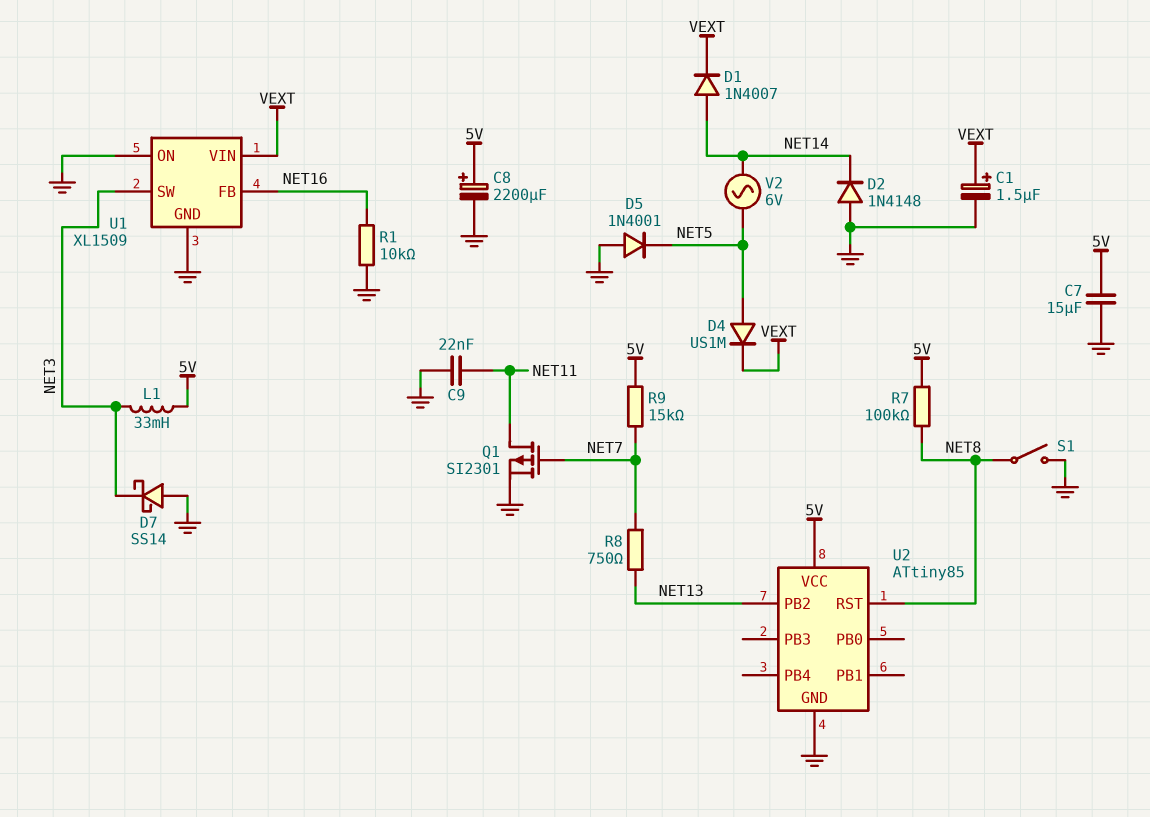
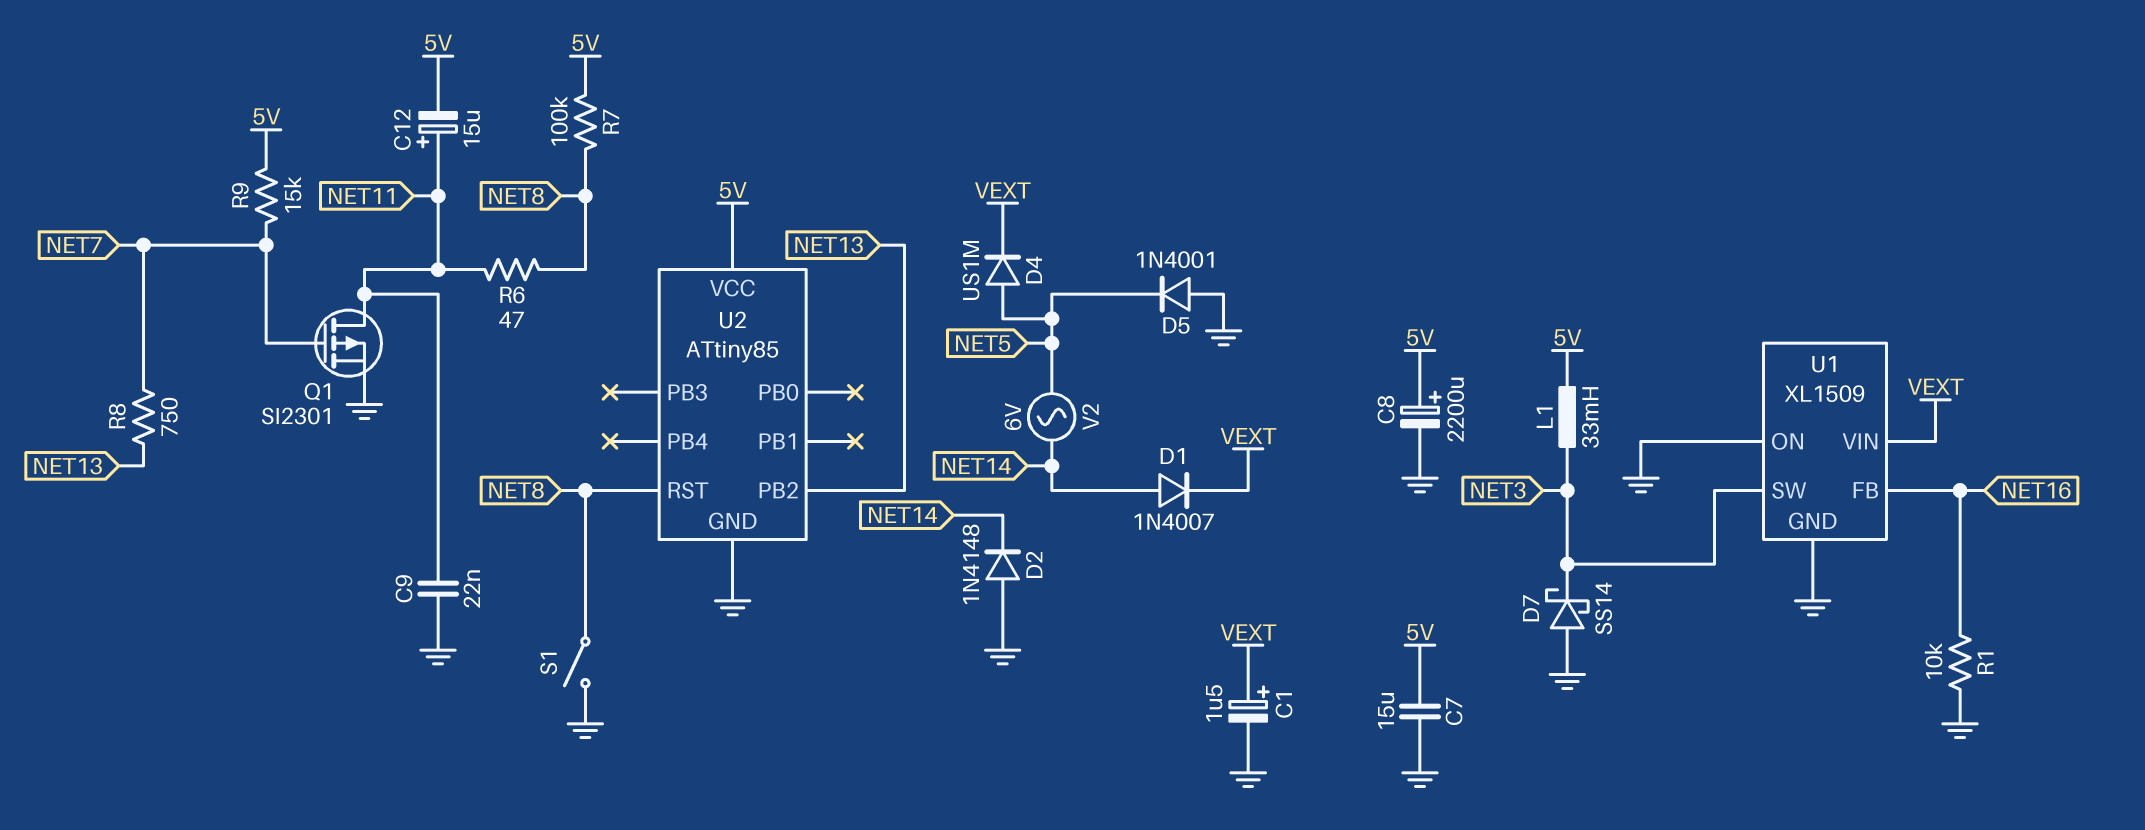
C12: none -> 15uF (plus NET11, minus 5V)
R6: none -> 47 (NET8, NET11)

